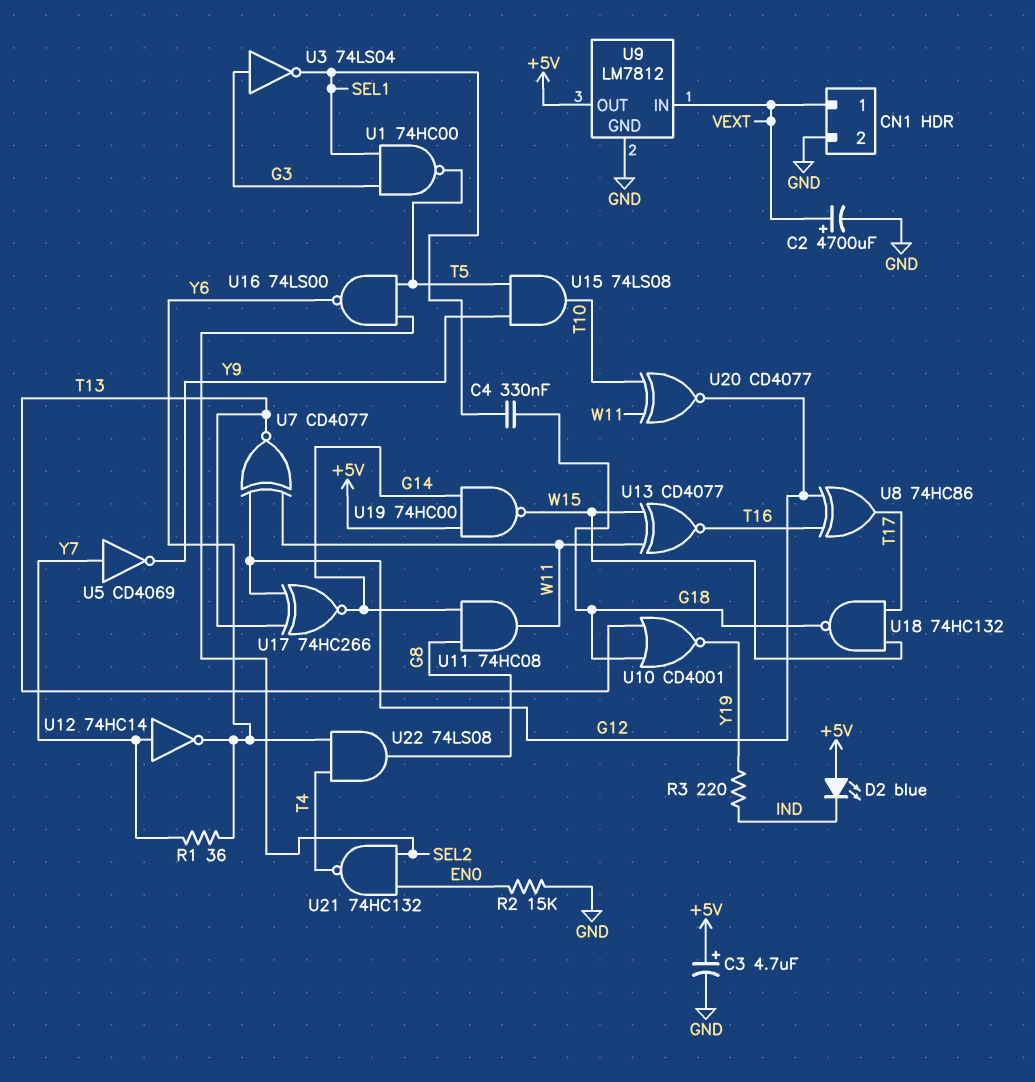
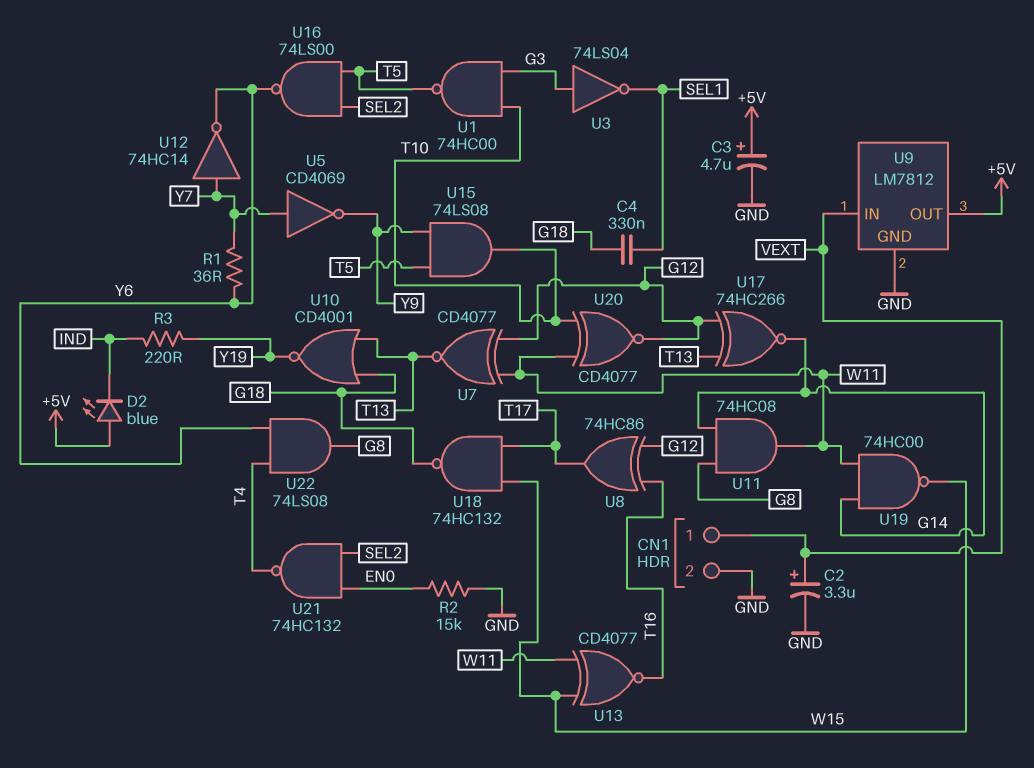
C2: 4700uF (plus VEXT, minus GND) -> 3.3uF (plus VEXT, minus GND)
U1: NAND 74HC00 (in G3, in SEL1, out T5) -> NAND 74HC00 (in G3, in T10, out T5)
U19: NAND 74HC00 (in +5V, in G14, out W15) -> NAND 74HC00 (in G14, in W11, out W15)

